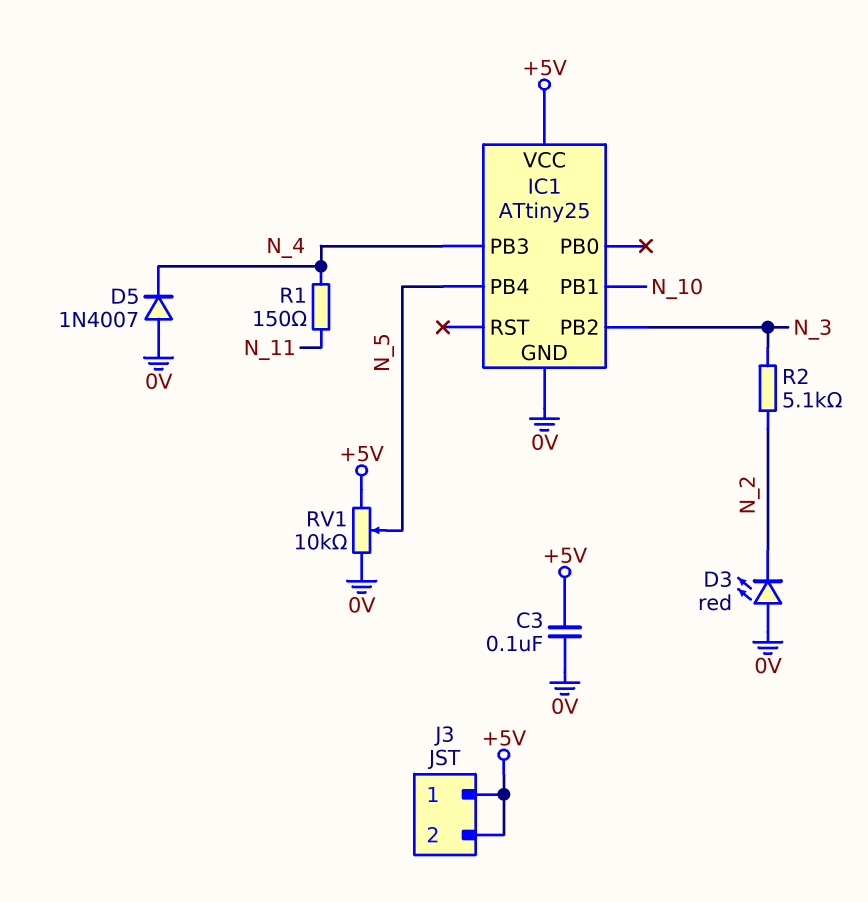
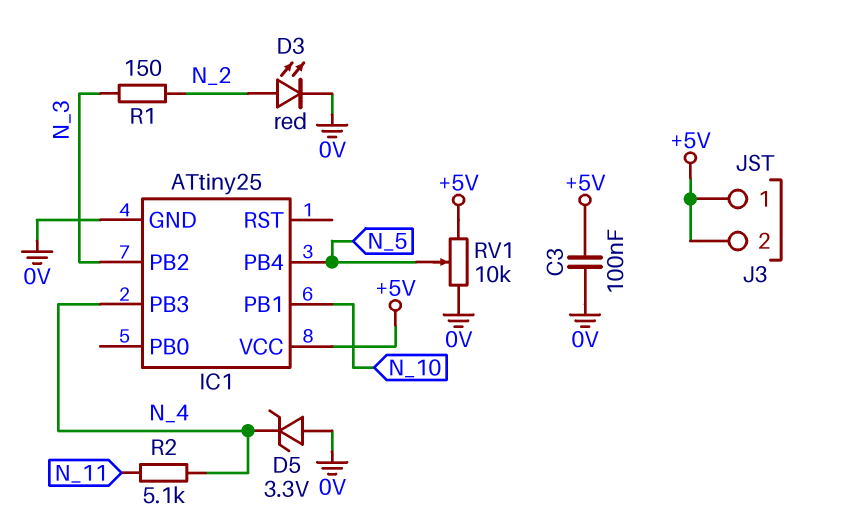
D3: LED red (A 0V, K N_2) -> LED red (A N_2, K 0V)
D5: diode 1N4007 (A 0V, K N_4) -> zener 3.3V (A 0V, K N_4)
R1: 150 (N_4, N_11) -> 150 (N_2, N_3)
R2: 5.1k (N_2, N_3) -> 5.1k (N_4, N_11)

